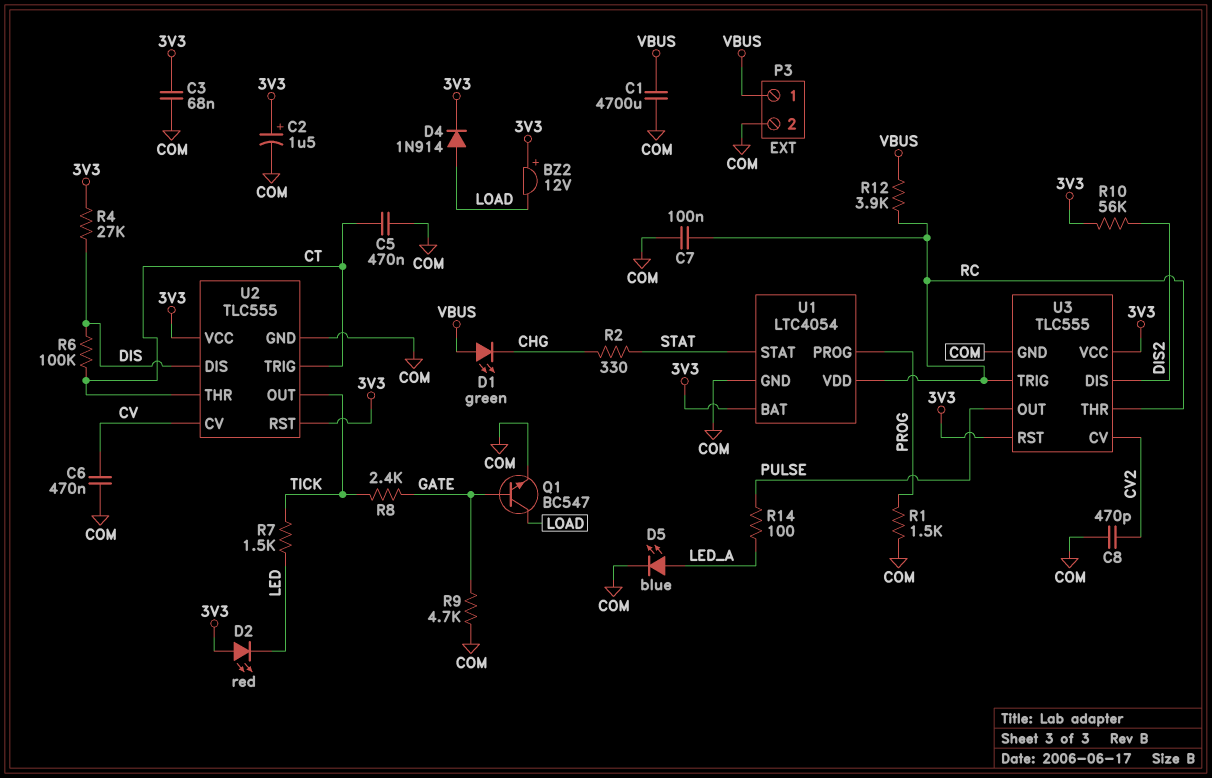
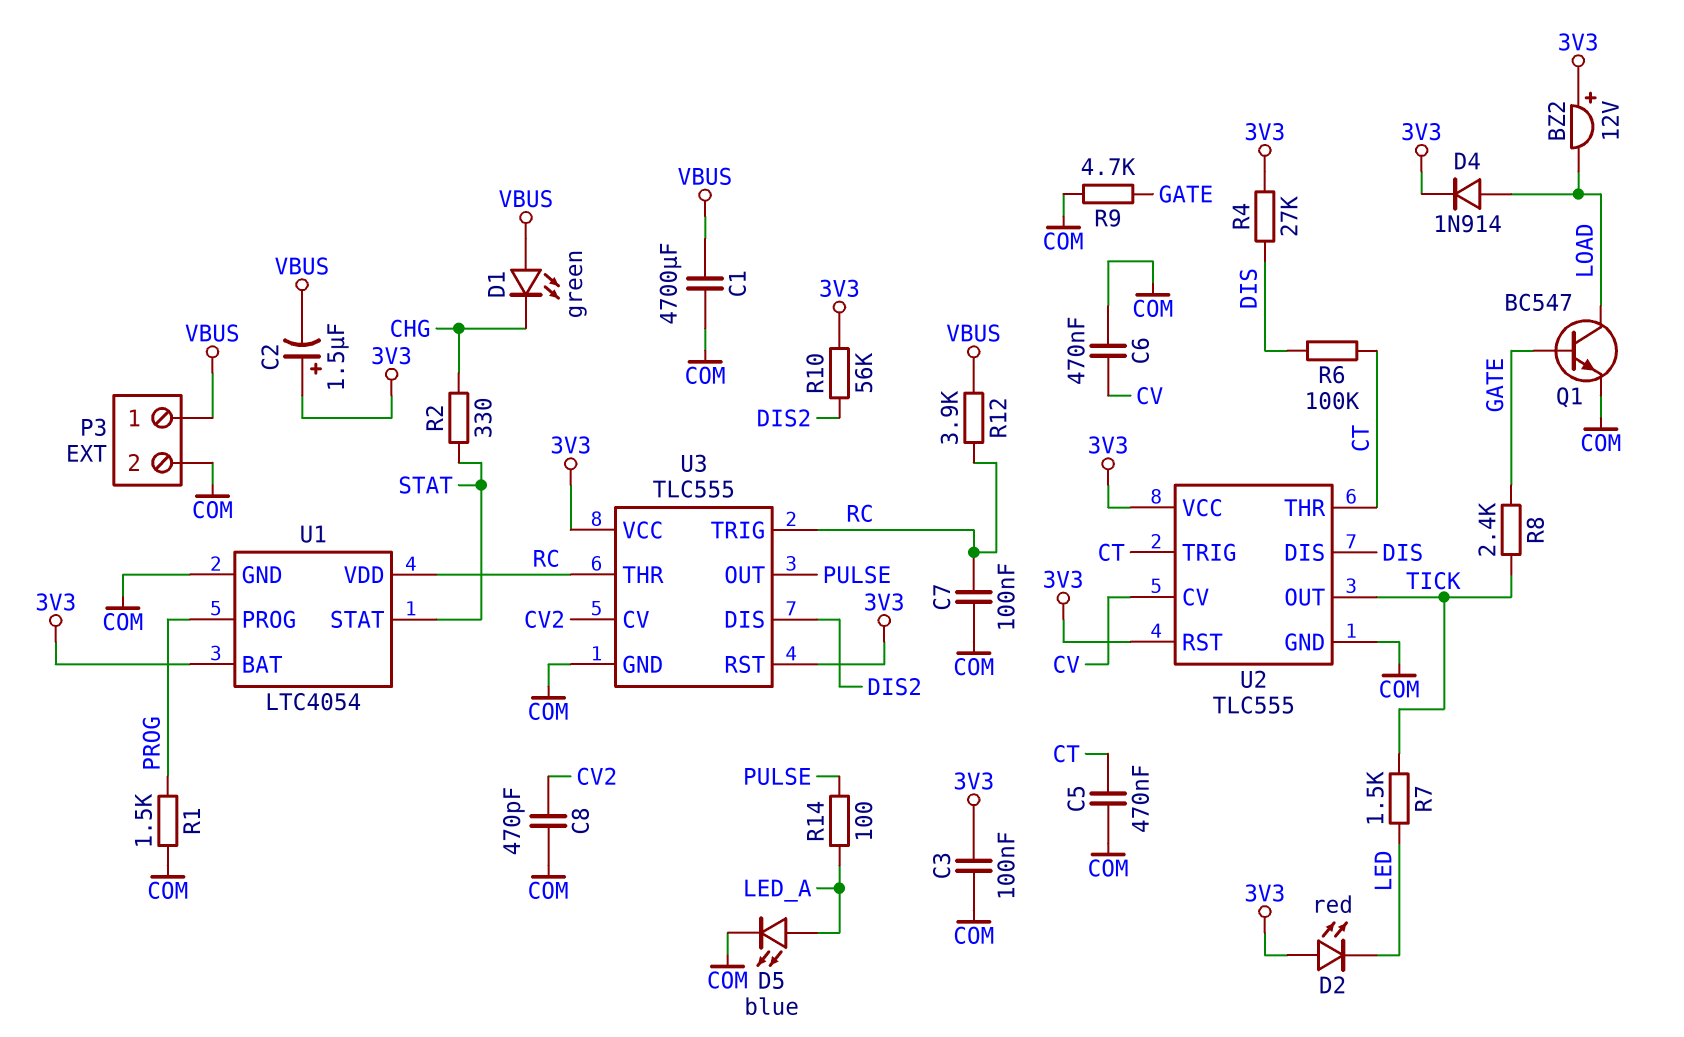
C2: 1.5uF (plus 3V3, minus COM) -> 1.5uF (plus 3V3, minus VBUS)
C3: 68nF (3V3, COM) -> 100nF (3V3, COM)

